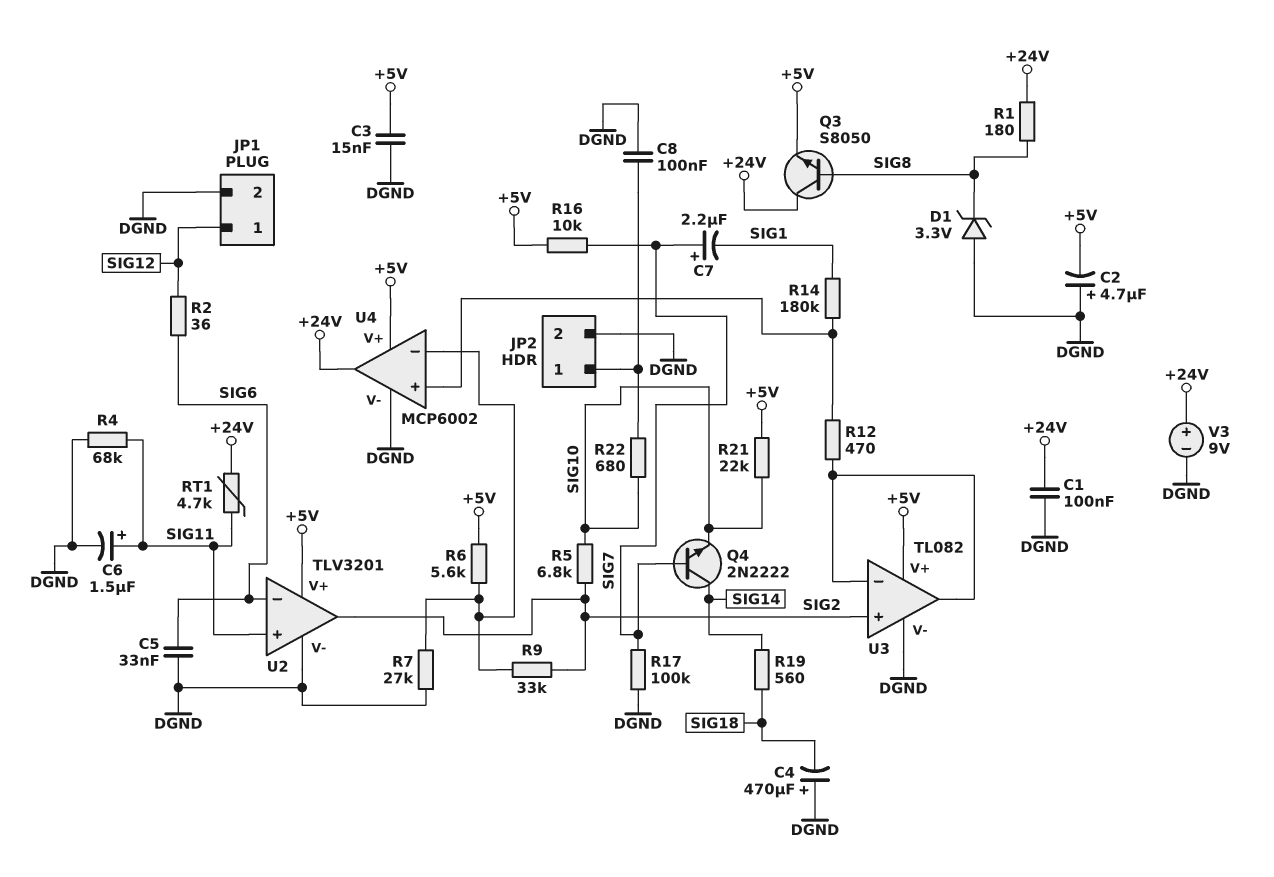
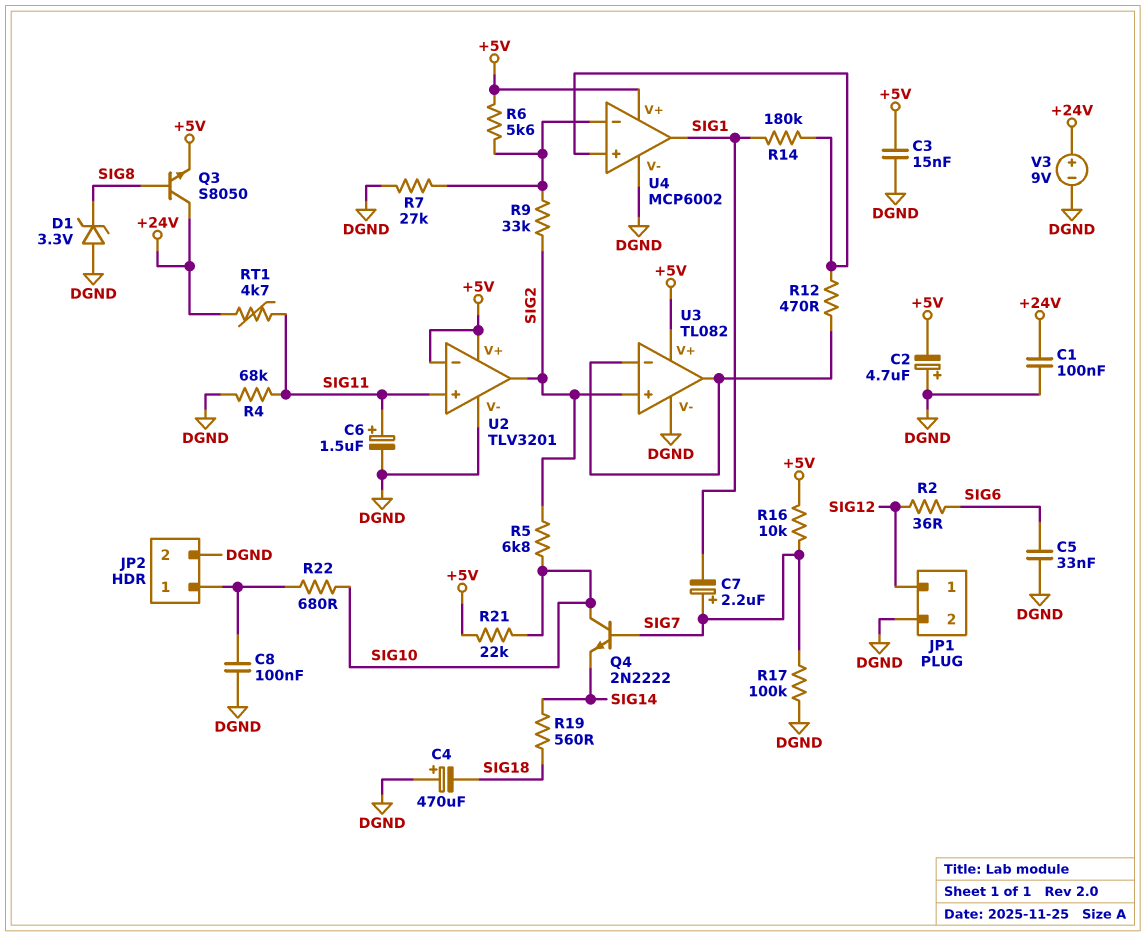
Q4: NPN 2N2222 (B SIG7, C SIG14, E SIG10) -> NPN 2N2222 (B SIG7, C SIG10, E SIG14)
R1: 180 (+24V, SIG8) -> none
U2 pin in-: SIG6 -> +5V
U4 pin out: +24V -> SIG1

